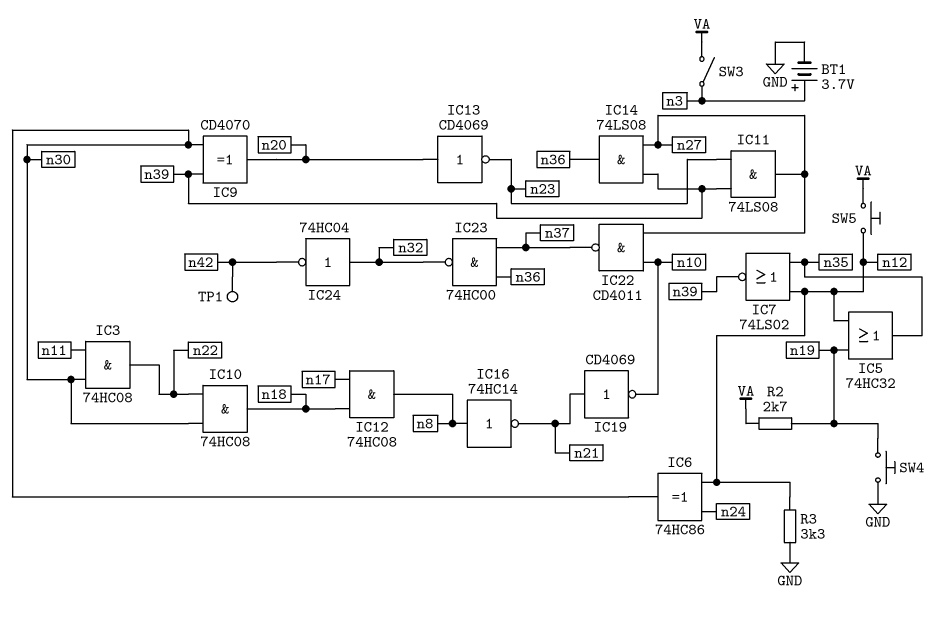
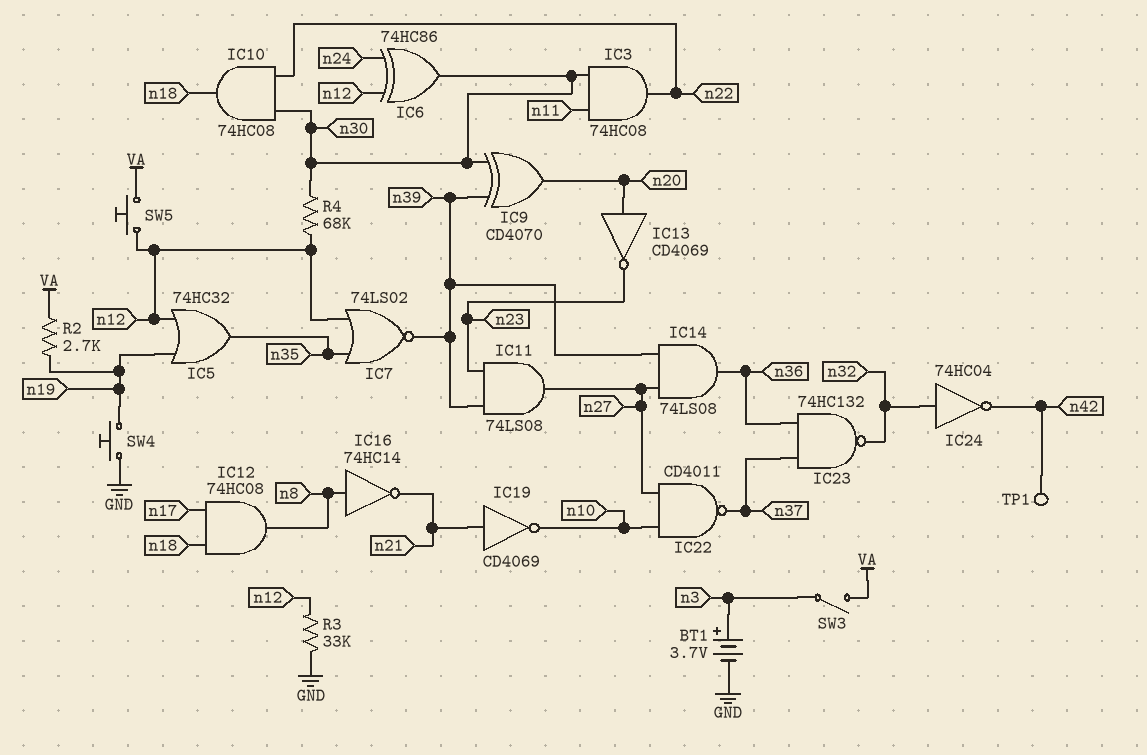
IC23: NAND 74HC00 (in n36, in n37, out n32) -> NAND 74HC132 (in n36, in n37, out n32)
R3: 3.3k (GND, n12) -> 33k (GND, n12)
R4: none -> 68k (n12, n30)

